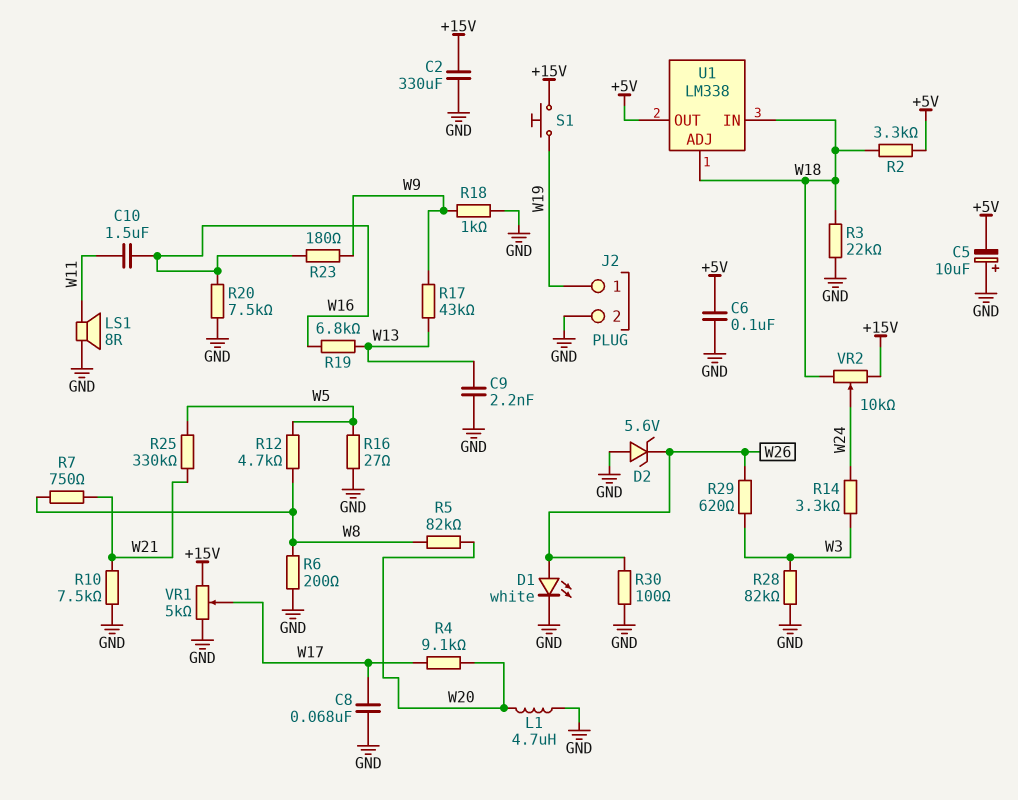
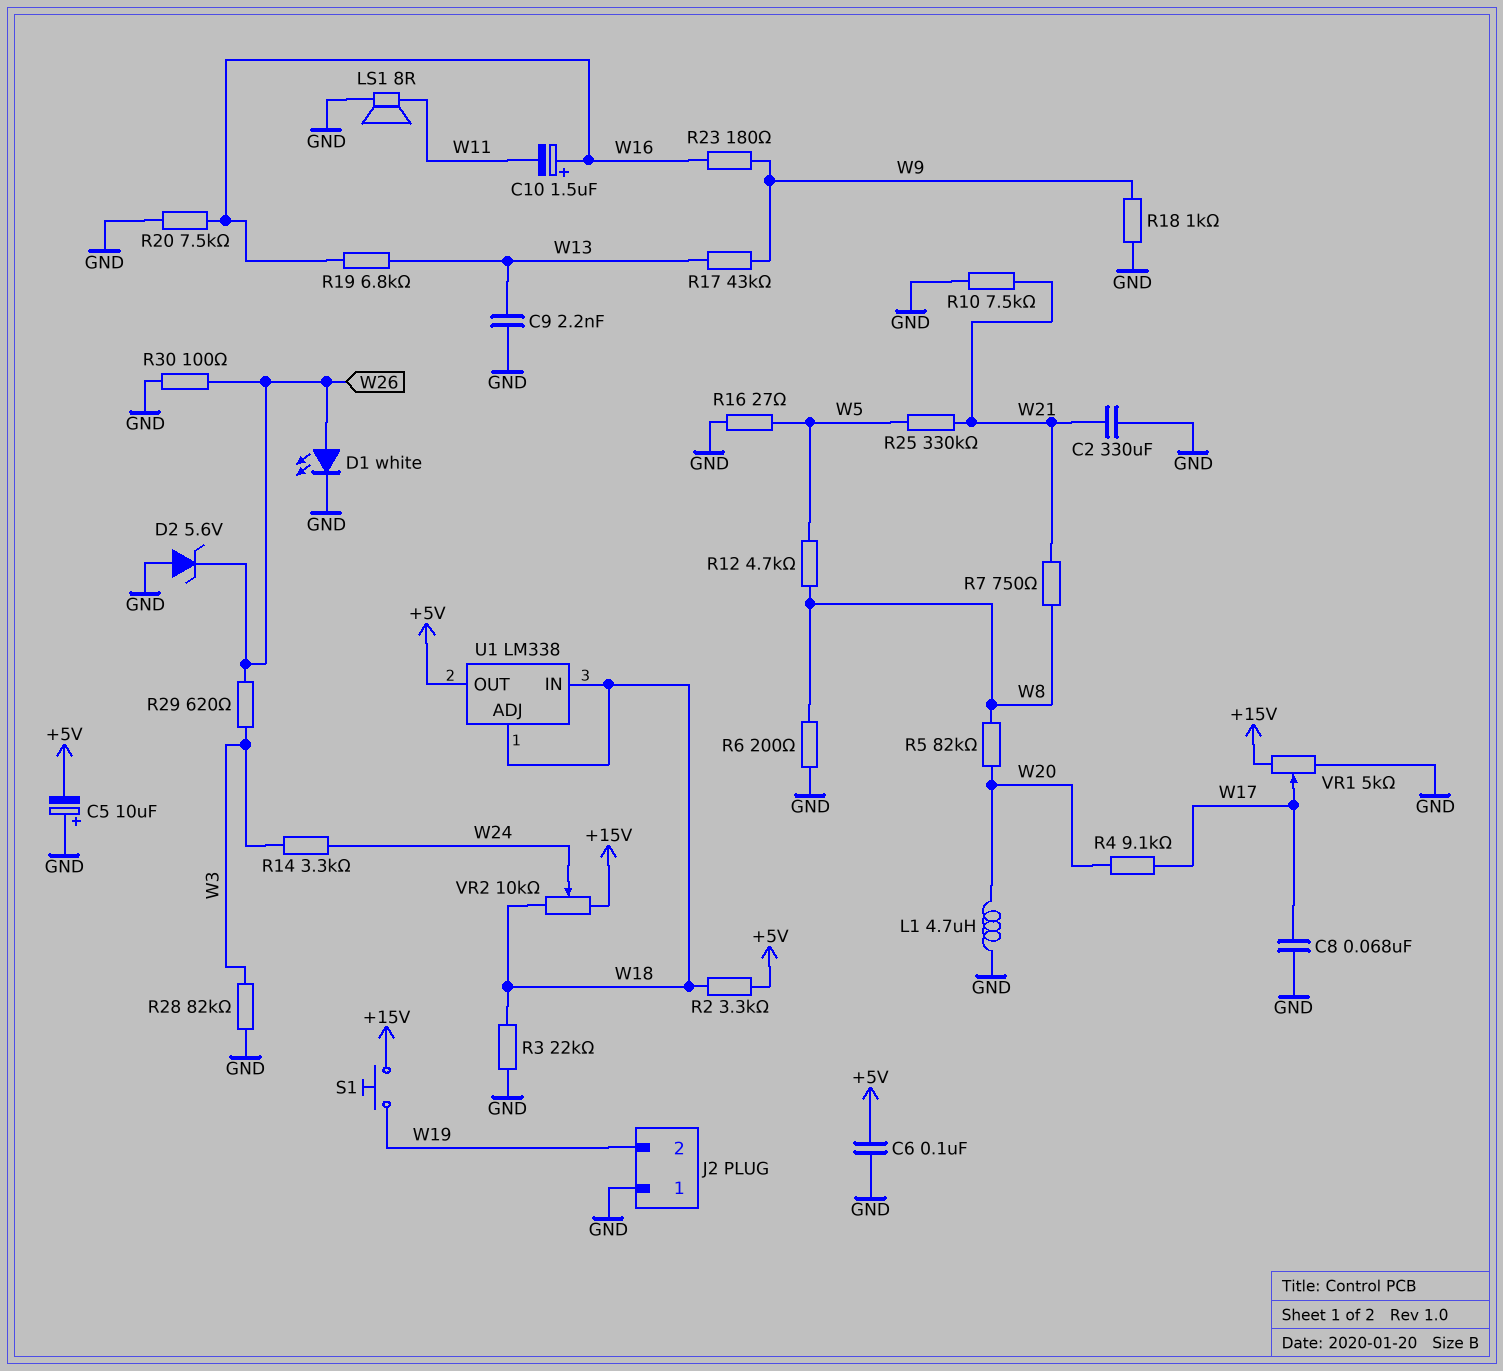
C2: 330uF (+15V, GND) -> 330uF (GND, W21)
C10: 1.5uF (W11, W16) -> 1.5uF (plus W16, minus W11)
J2 pin 1: W19 -> GND
J2 pin 2: GND -> W19

